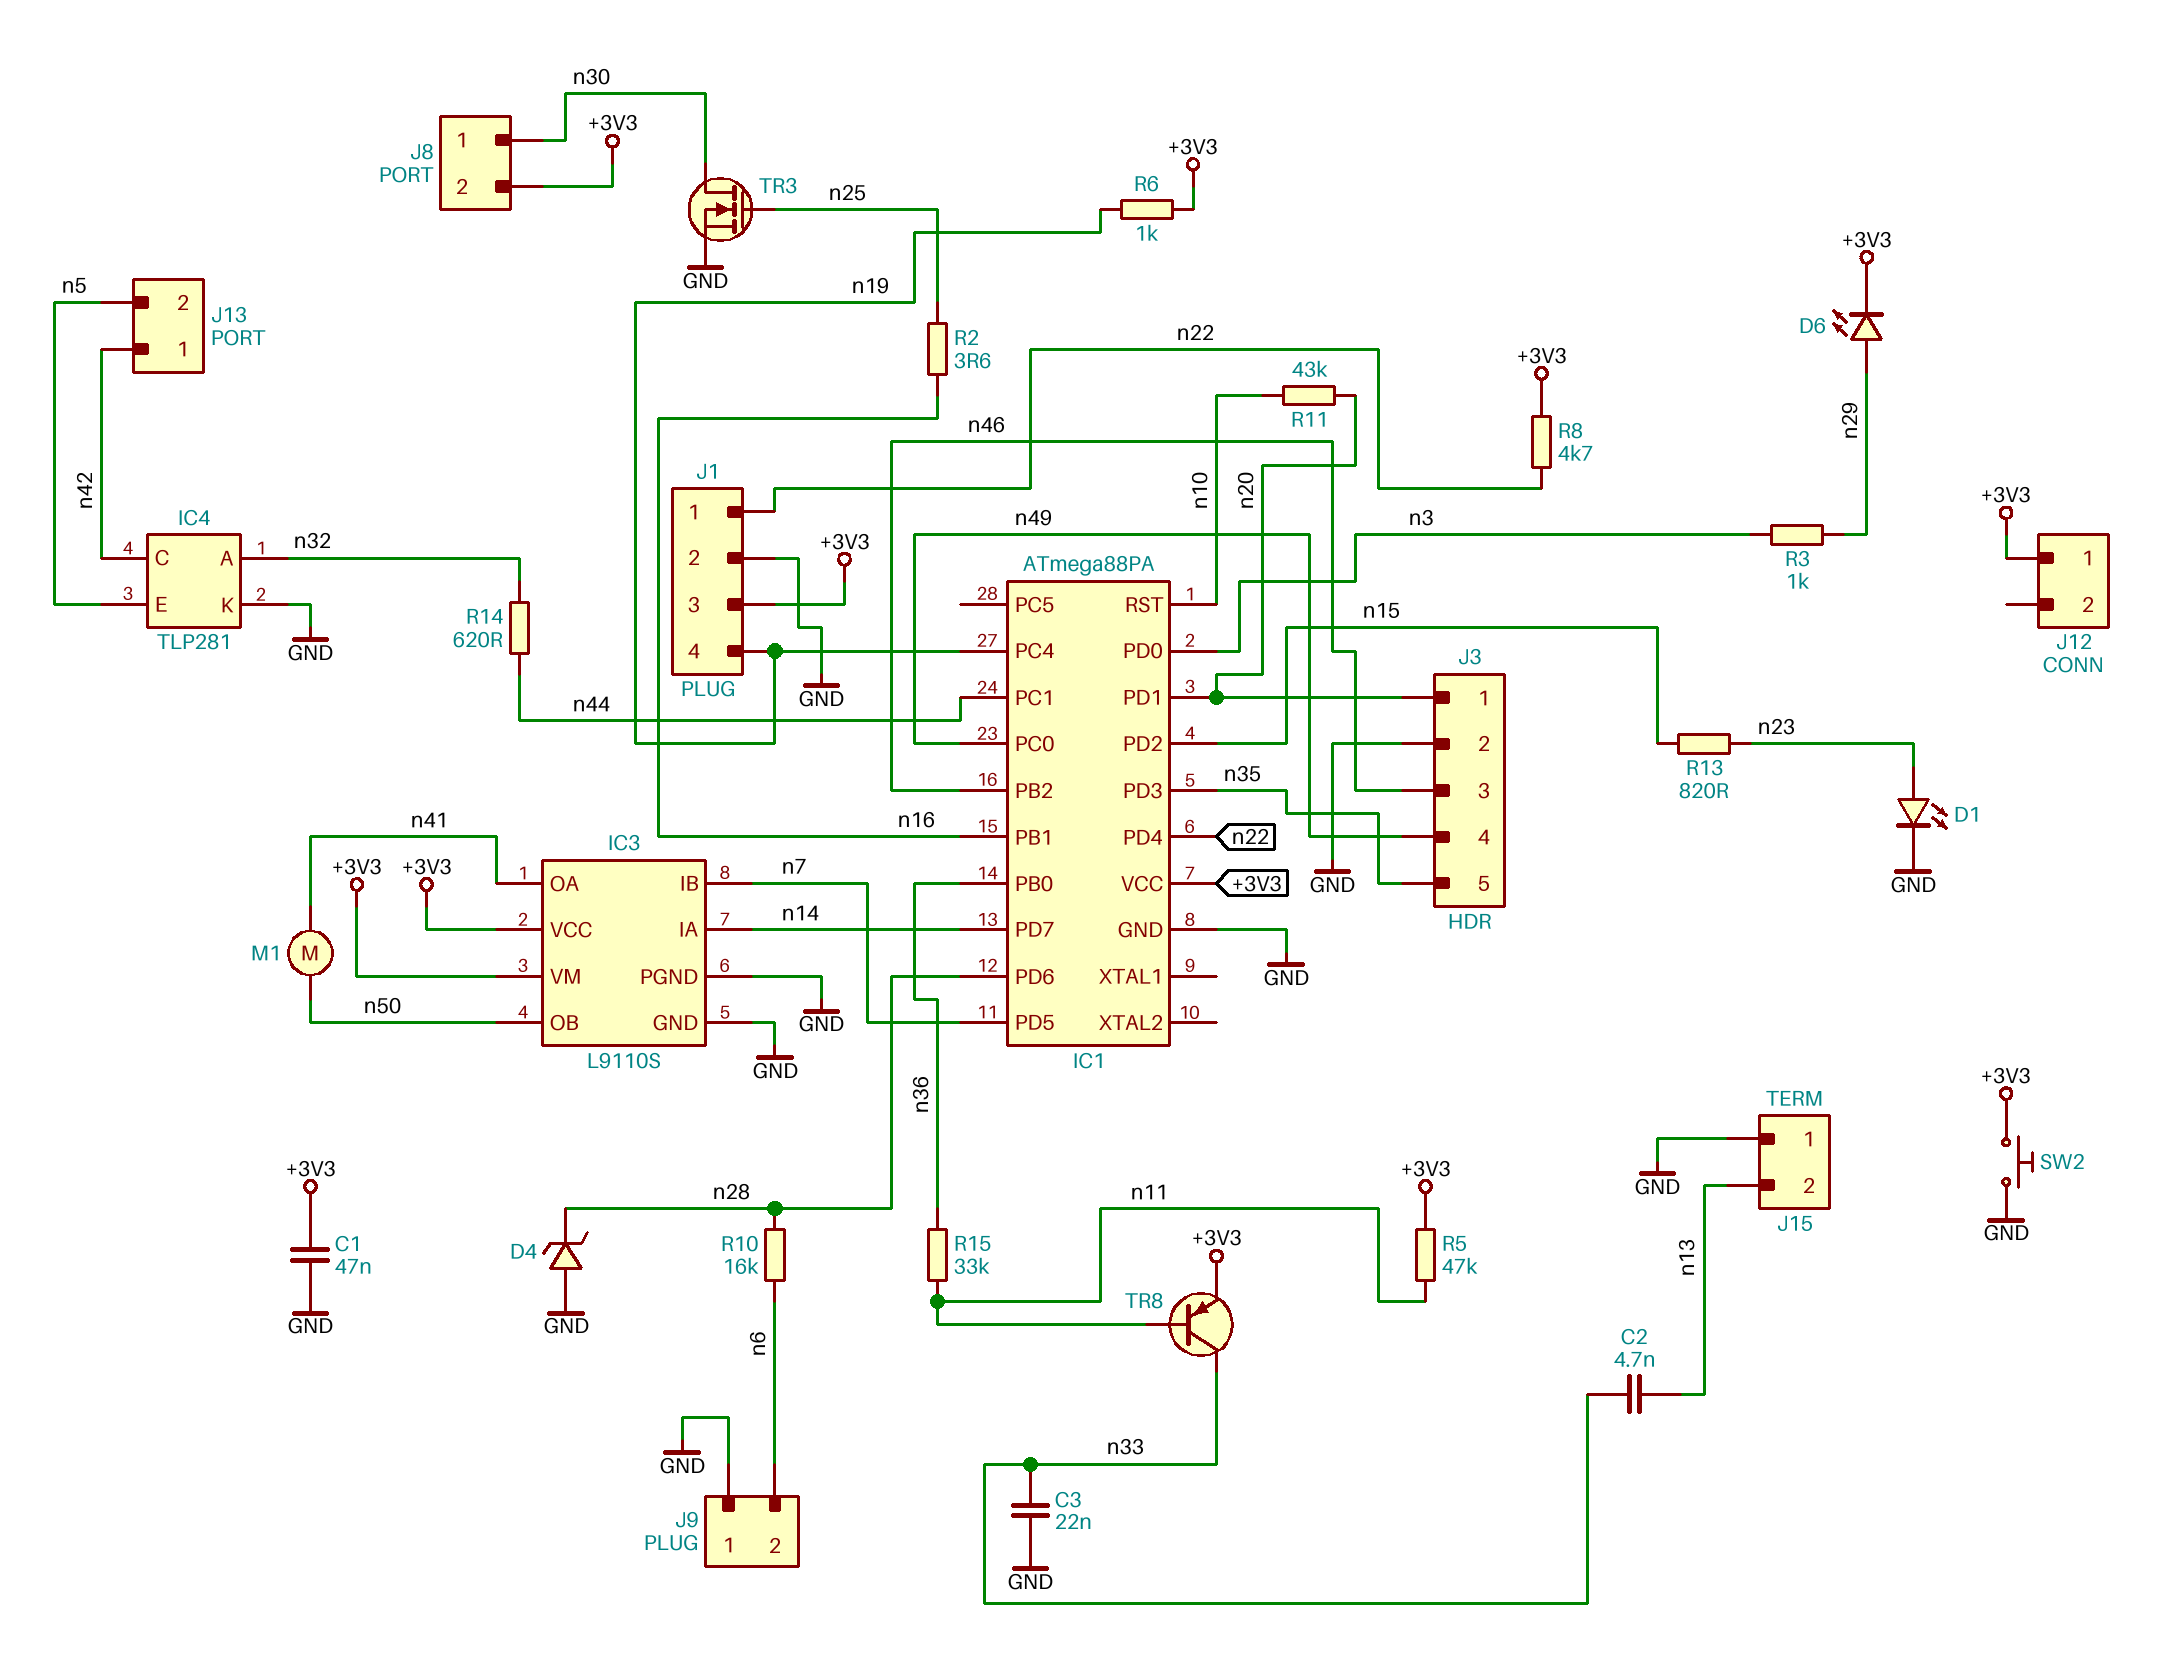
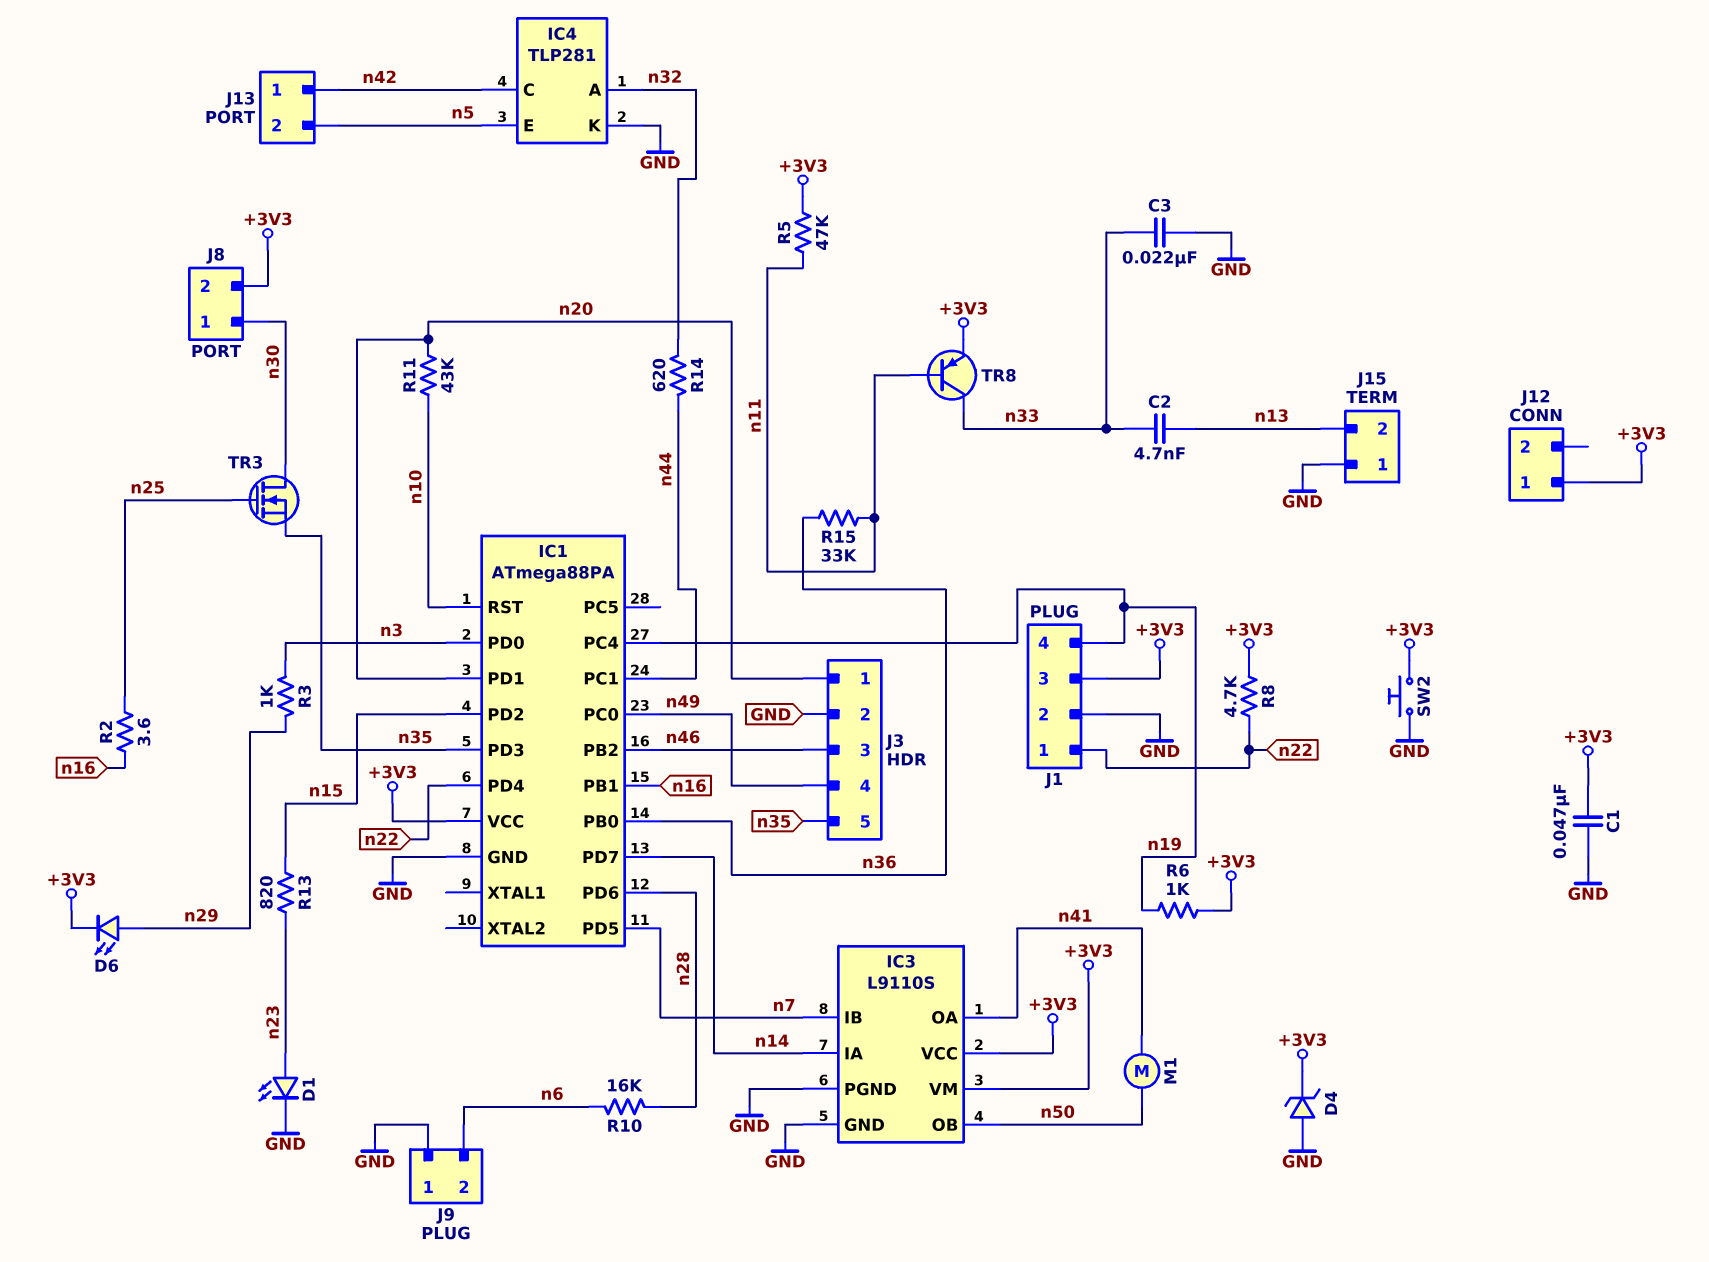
D4: zener (A GND, K n28) -> zener (A GND, K +3V3)
TR3: NMOS (G n25, D n30, S GND) -> NMOS (G n25, D n30, S n35)

